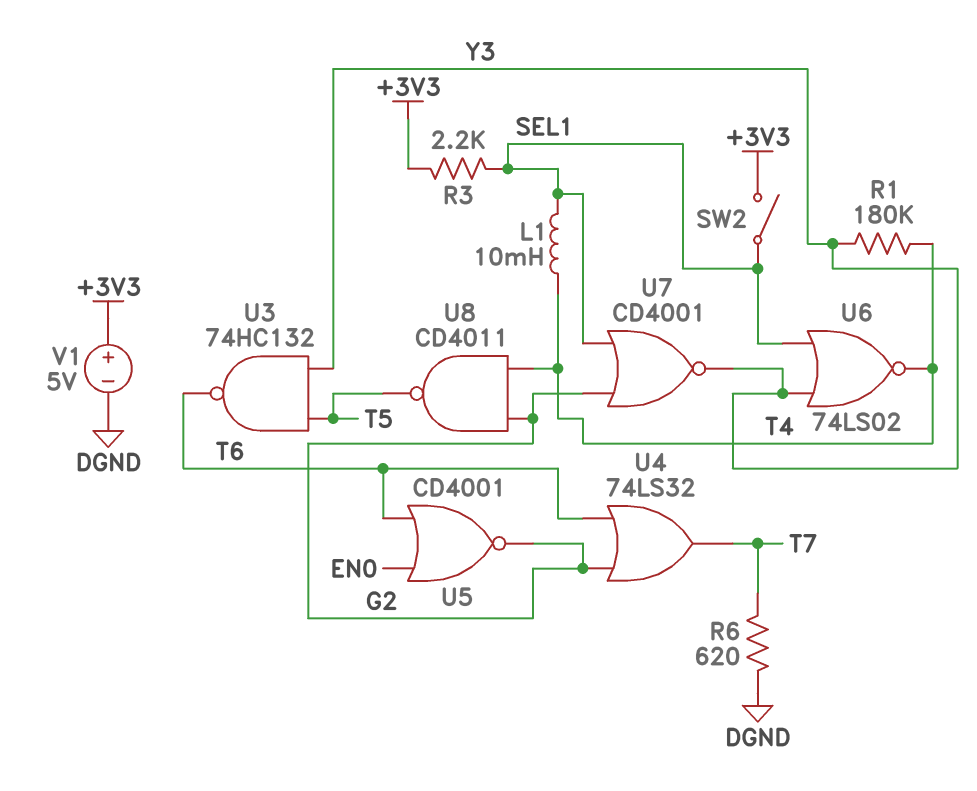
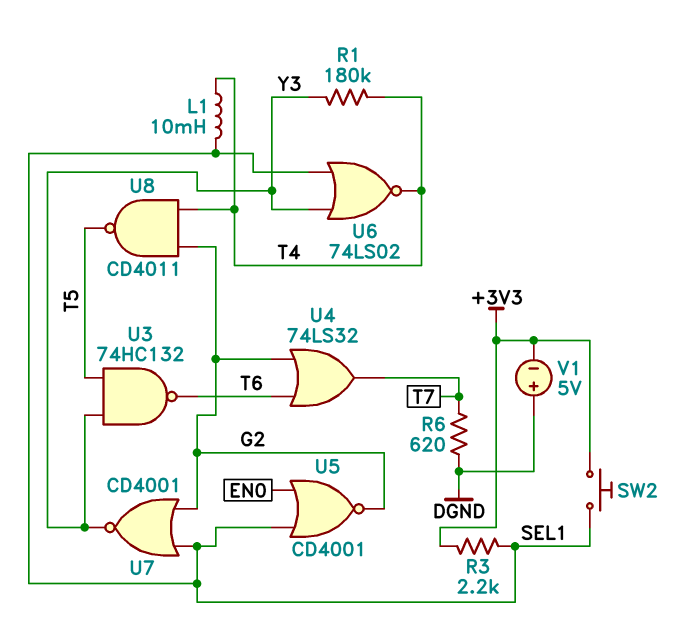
SW2: switch (+3V3, SEL1) -> button (+3V3, SEL1)
U5: NOR CD4001 (in EN0, in T6, out G2) -> NOR CD4001 (in EN0, in SEL1, out G2)
V1: 5V (plus +3V3, minus DGND) -> 5V (plus DGND, minus +3V3)

